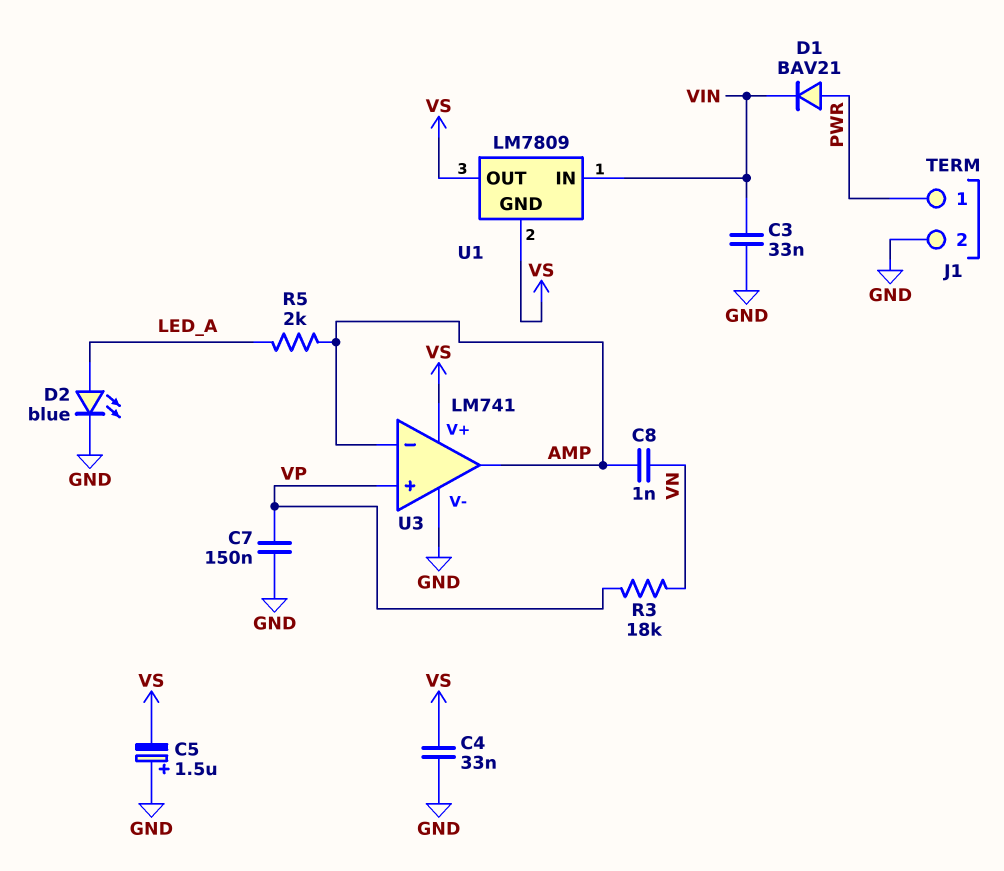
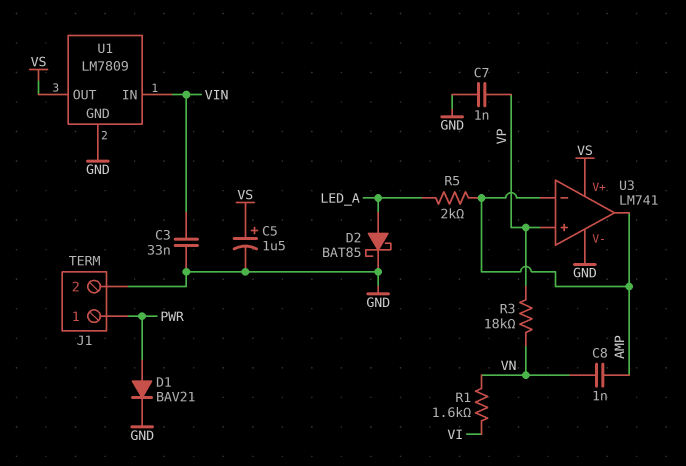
C4: 33nF (GND, VS) -> none
C5: 1.5uF (plus GND, minus VS) -> 1.5uF (plus VS, minus GND)
C7: 150nF (GND, VP) -> 1nF (GND, VP)
D1: diode BAV21 (A PWR, K VIN) -> diode BAV21 (A PWR, K GND)
D2: LED blue (A LED_A, K GND) -> schottky BAT85 (A LED_A, K GND)
R1: none -> 1.6k (VI, VN)
U1 pin GND: VS -> GND

